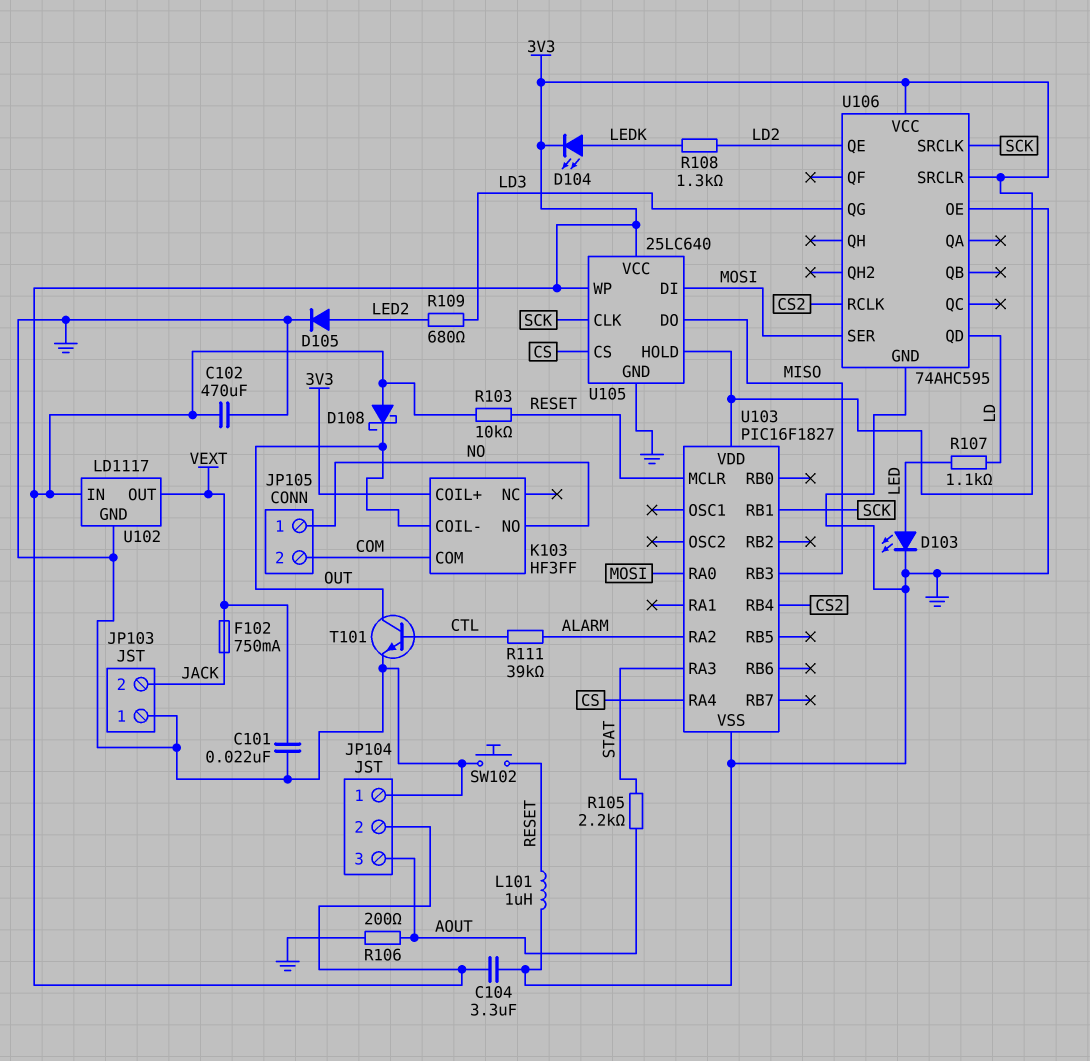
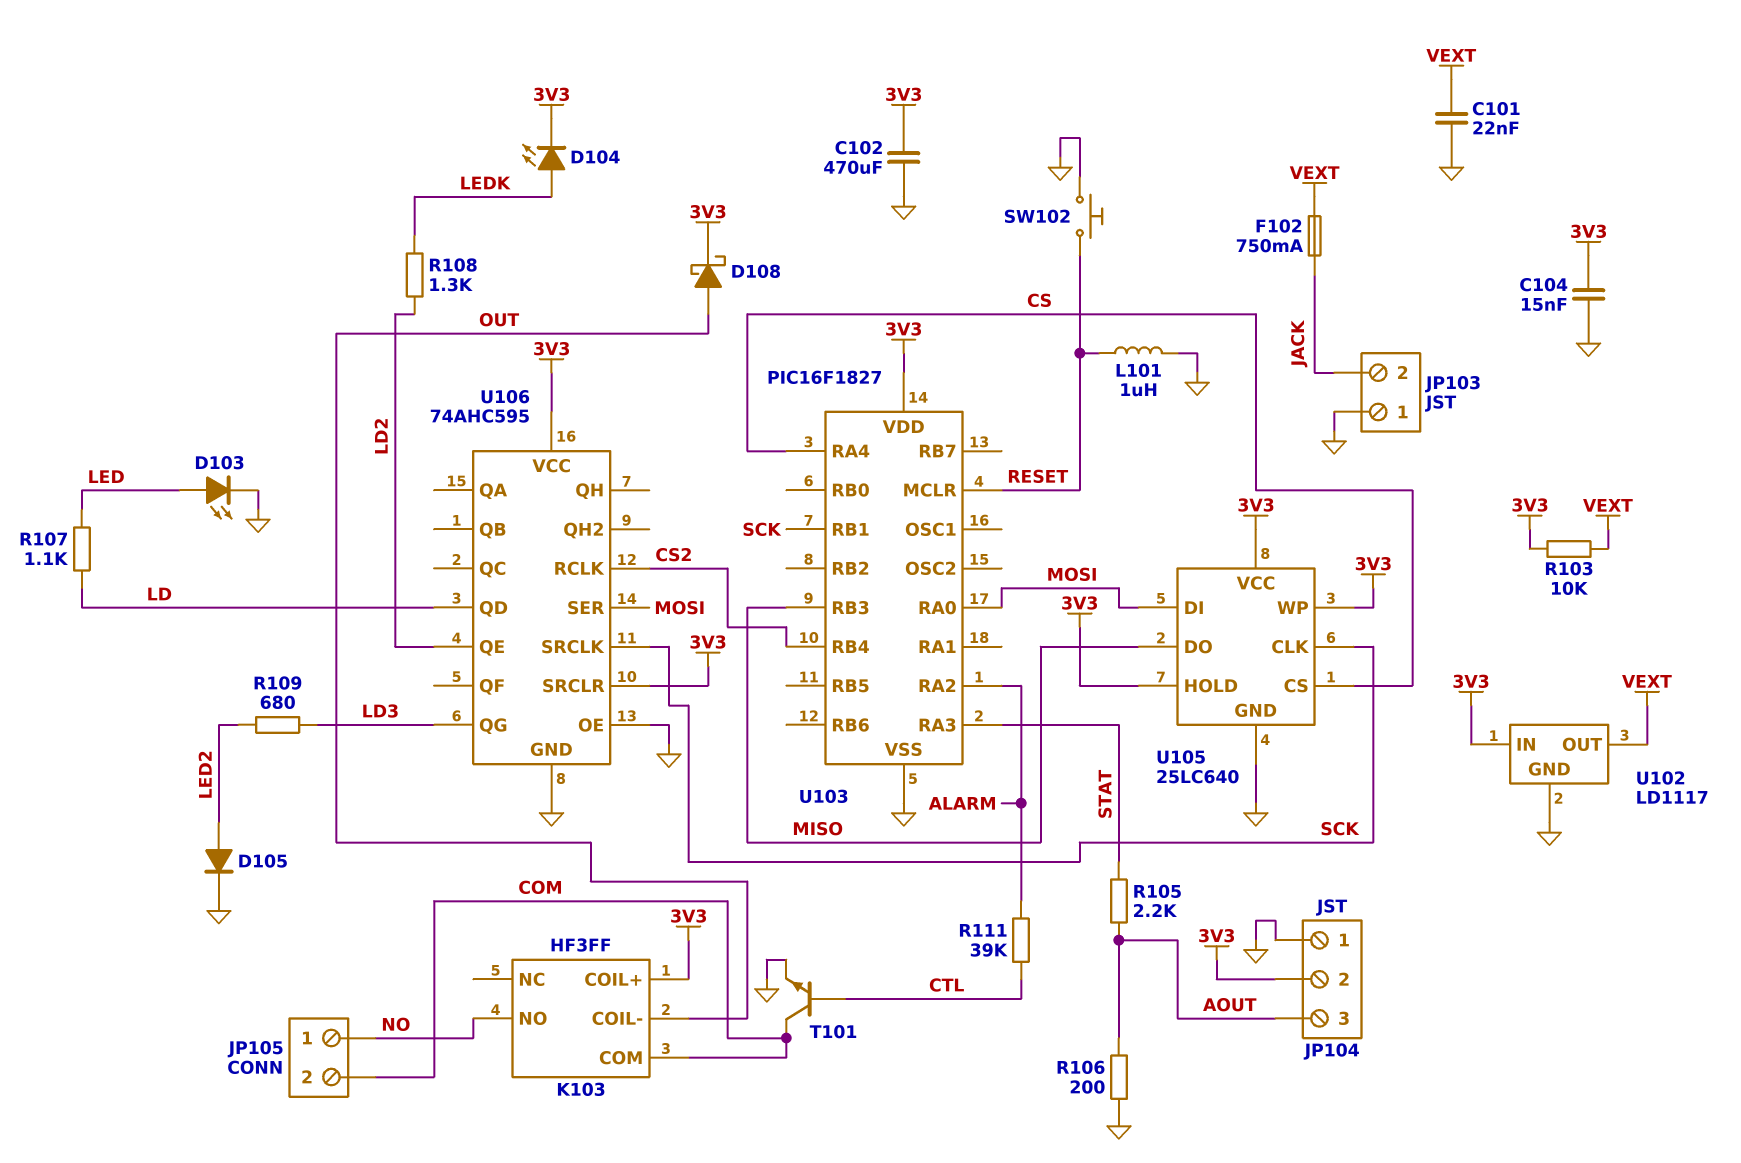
C104: 3.3uF (3V3, GND) -> 15nF (3V3, GND)
D108: schottky (A 3V3, K OUT) -> schottky (A OUT, K 3V3)
R103: 10k (3V3, RESET) -> 10k (3V3, VEXT)
T101: NPN (B CTL, C OUT, E GND) -> NPN (B CTL, C COM, E GND)

